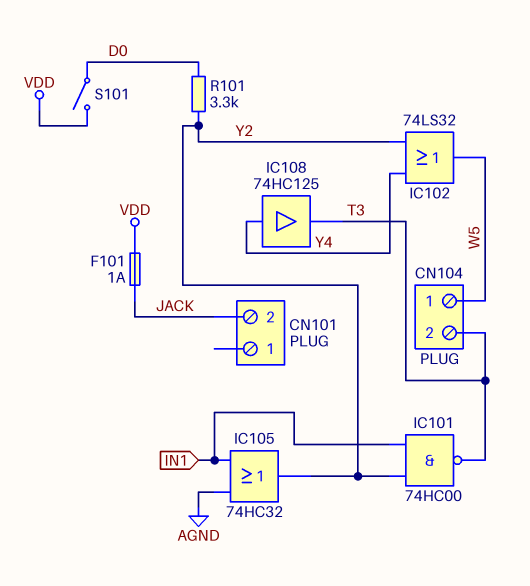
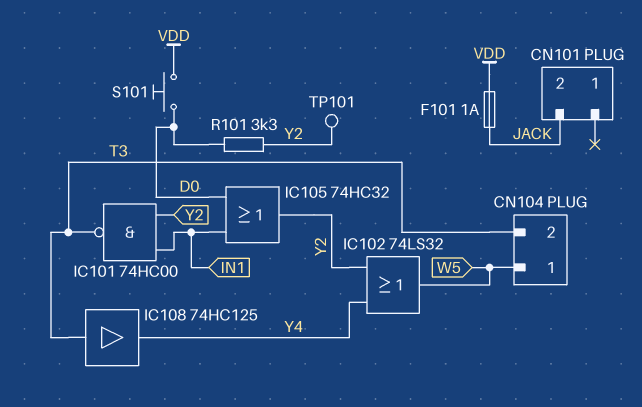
IC105: OR 74HC32 (in AGND, in IN1, out Y2) -> OR 74HC32 (in D0, in IN1, out Y2)
IC108: buffer 74HC125 (in Y4, out T3) -> buffer 74HC125 (in T3, out Y4)
S101: switch (D0, VDD) -> button (D0, VDD)
TP101: none -> test point (Y2)

